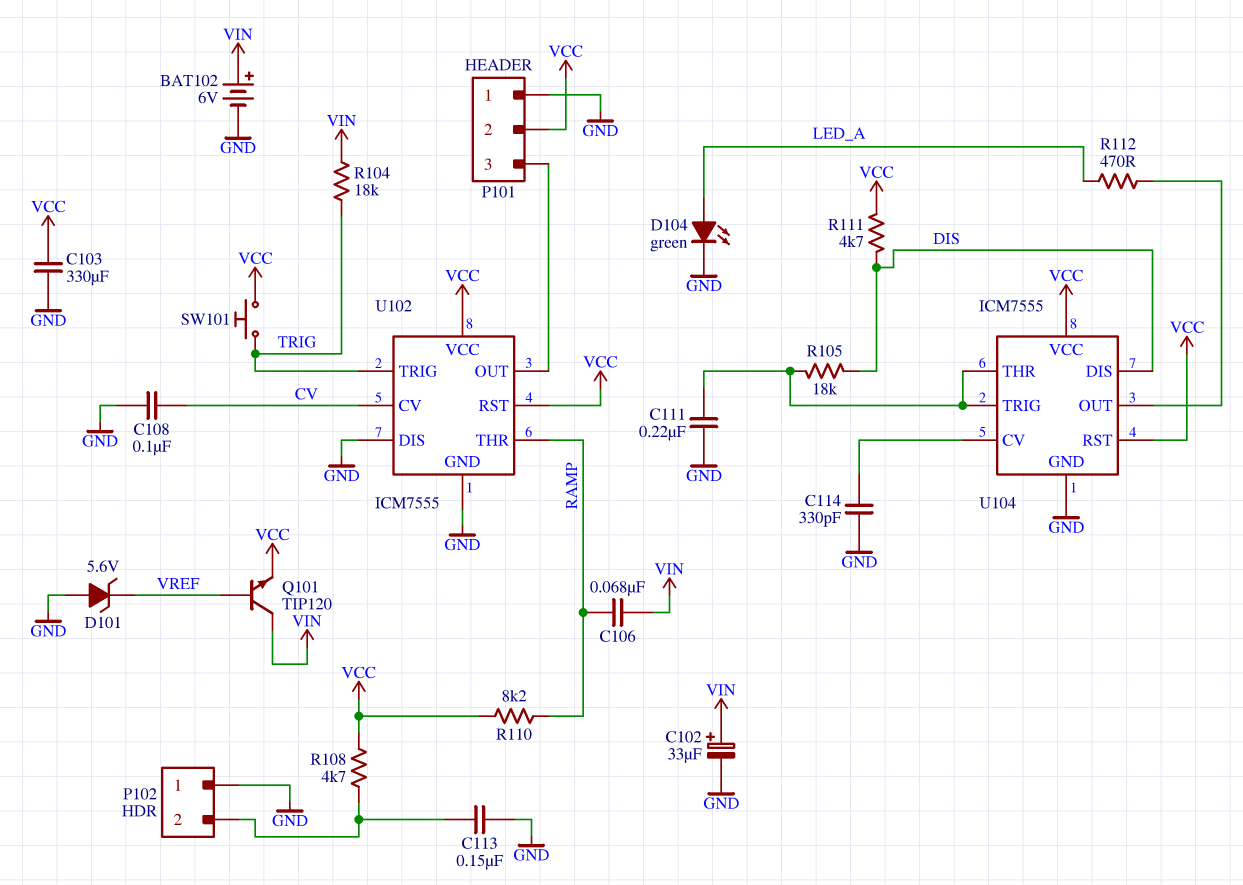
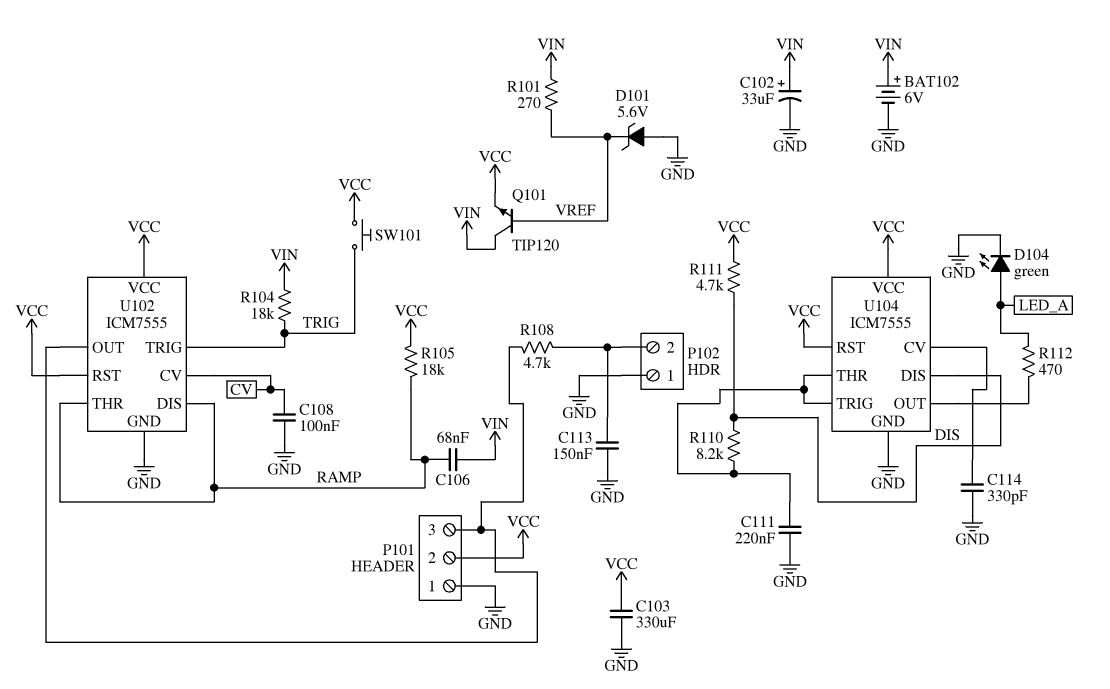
R101: none -> 270 (VIN, VREF)
R105: 18k (DIS, U104/THR) -> 18k (RAMP, VCC)
R108: 4.7k (P102/2, VCC) -> 4.7k (P101/3, P102/2)
R110: 8.2k (RAMP, VCC) -> 8.2k (DIS, U104/THR)
U102 pin DIS: GND -> RAMP

